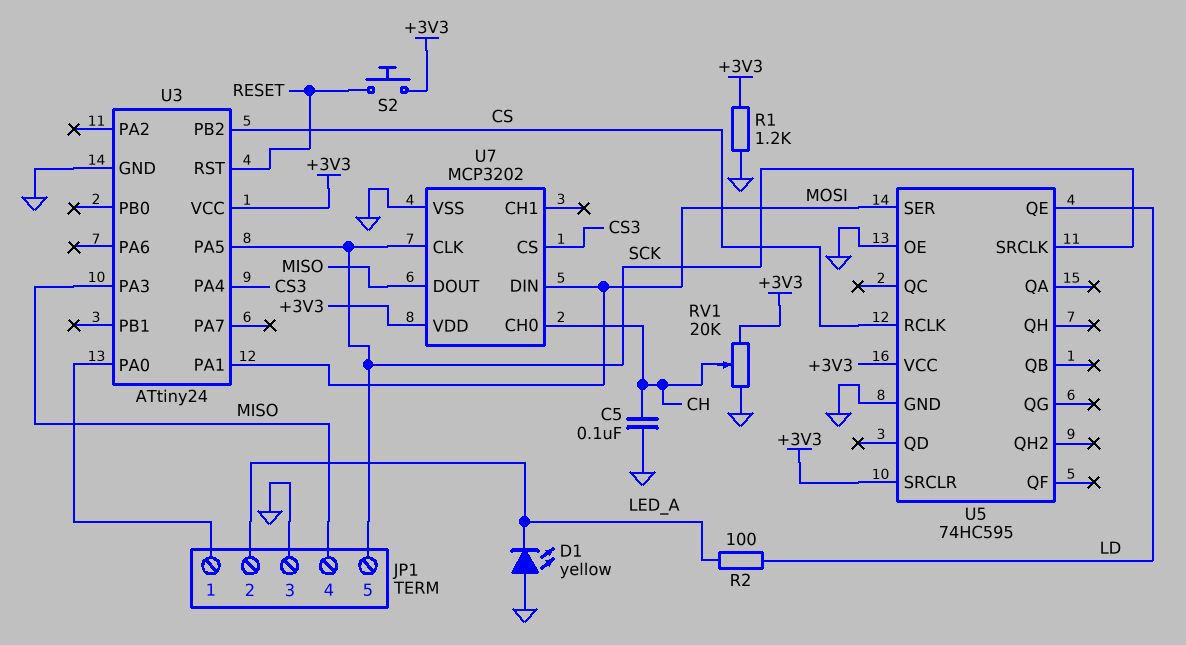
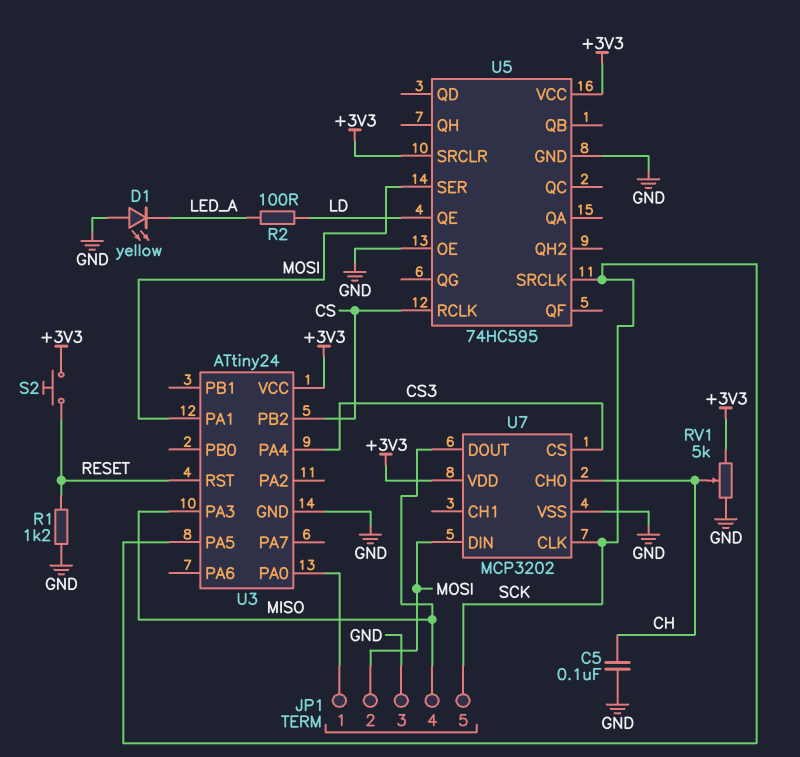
JP1 pin 2: LED_A -> MOSI
R1: 1.2k (+3V3, GND) -> 1.2k (GND, RESET)
RV1: 20k (+3V3, GND, wiper CH) -> 5k (+3V3, GND, wiper CH)

